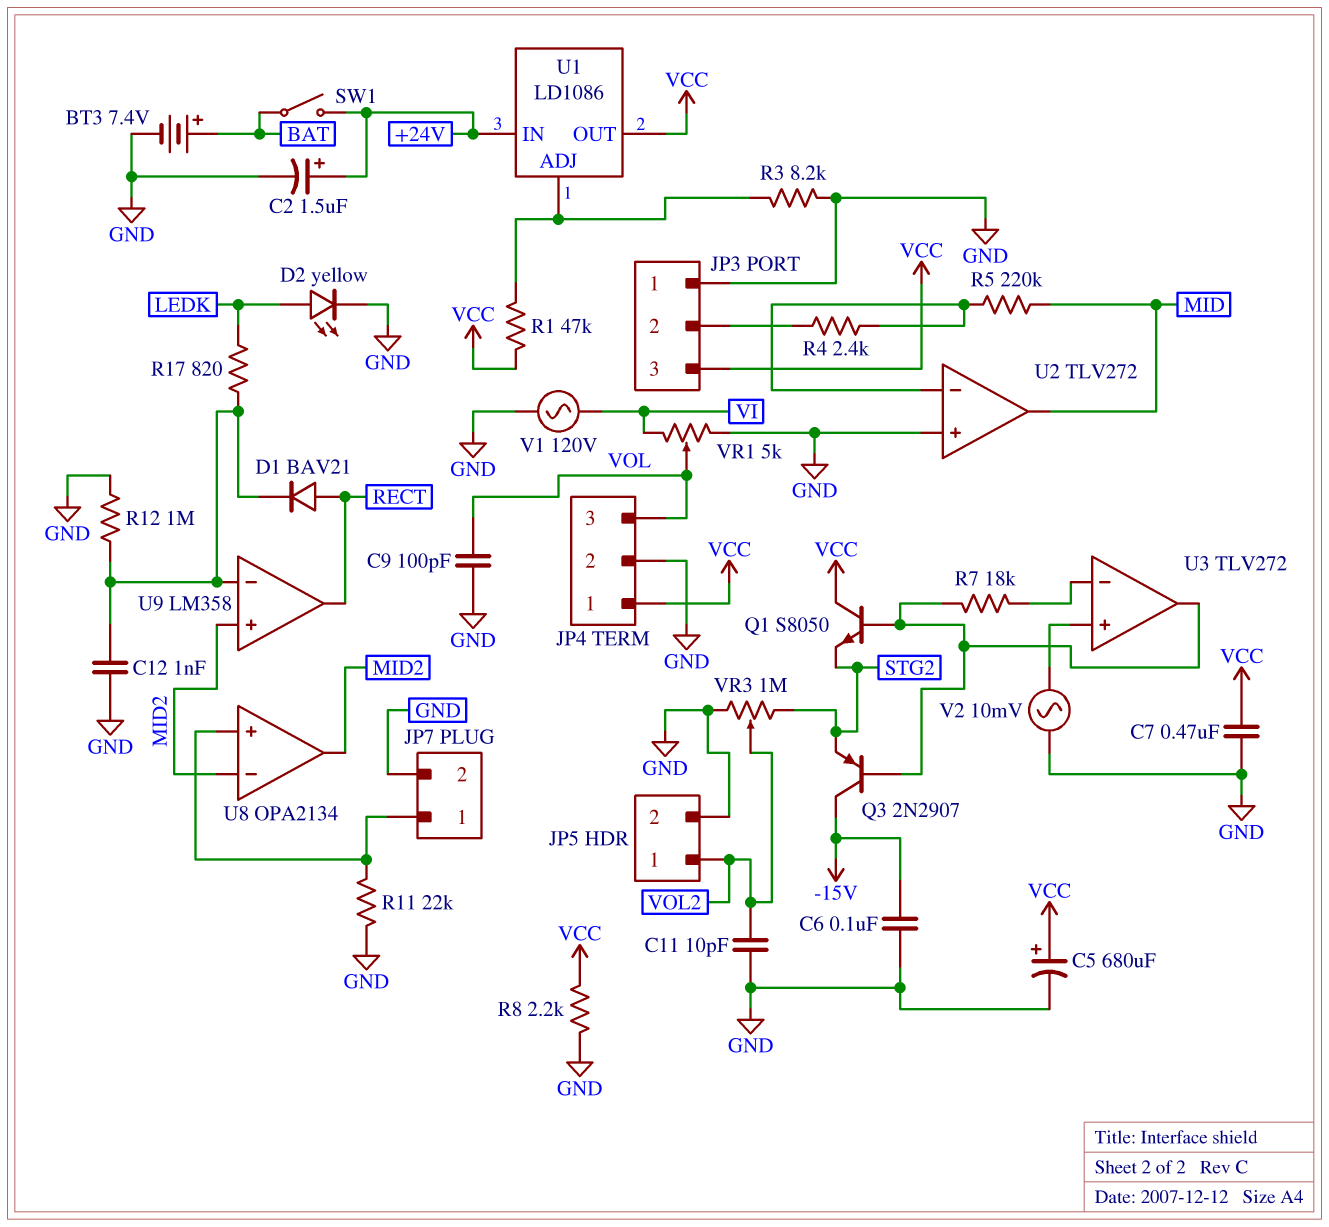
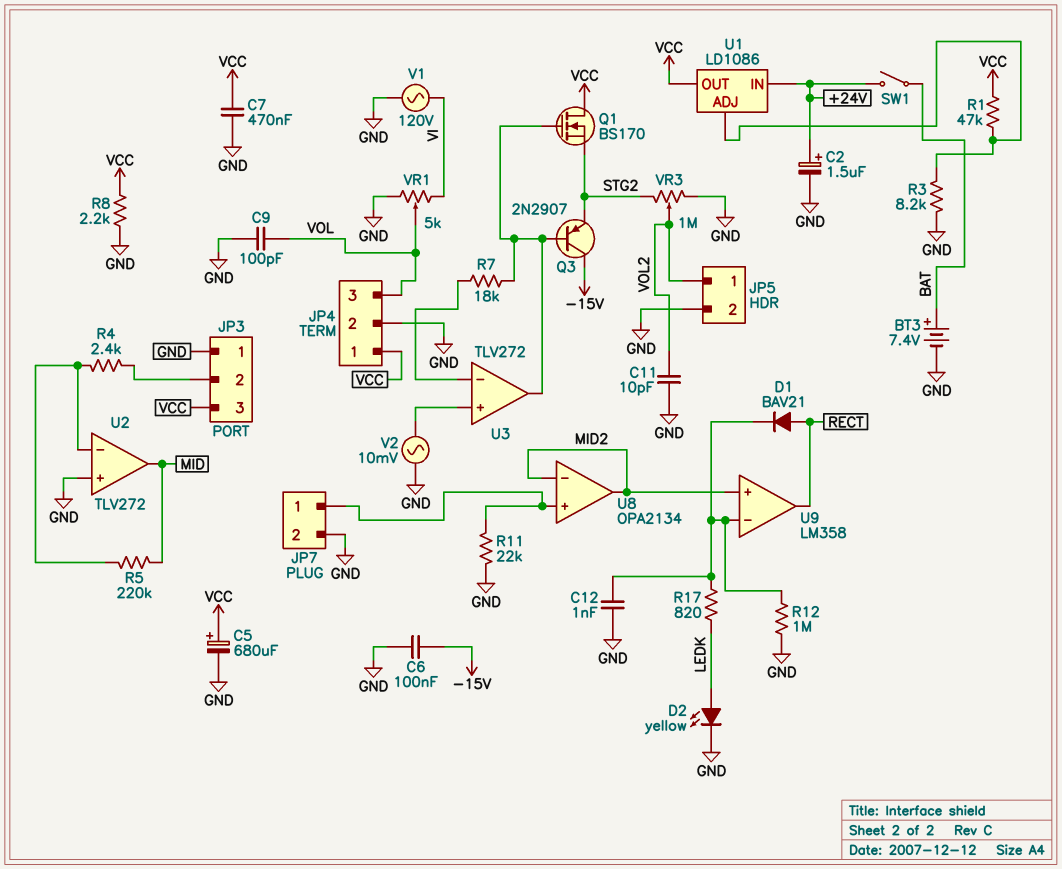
Q1: NPN S8050 (B U3/out, C VCC, E STG2) -> NMOS BS170 (G U3/out, D VCC, S STG2)

